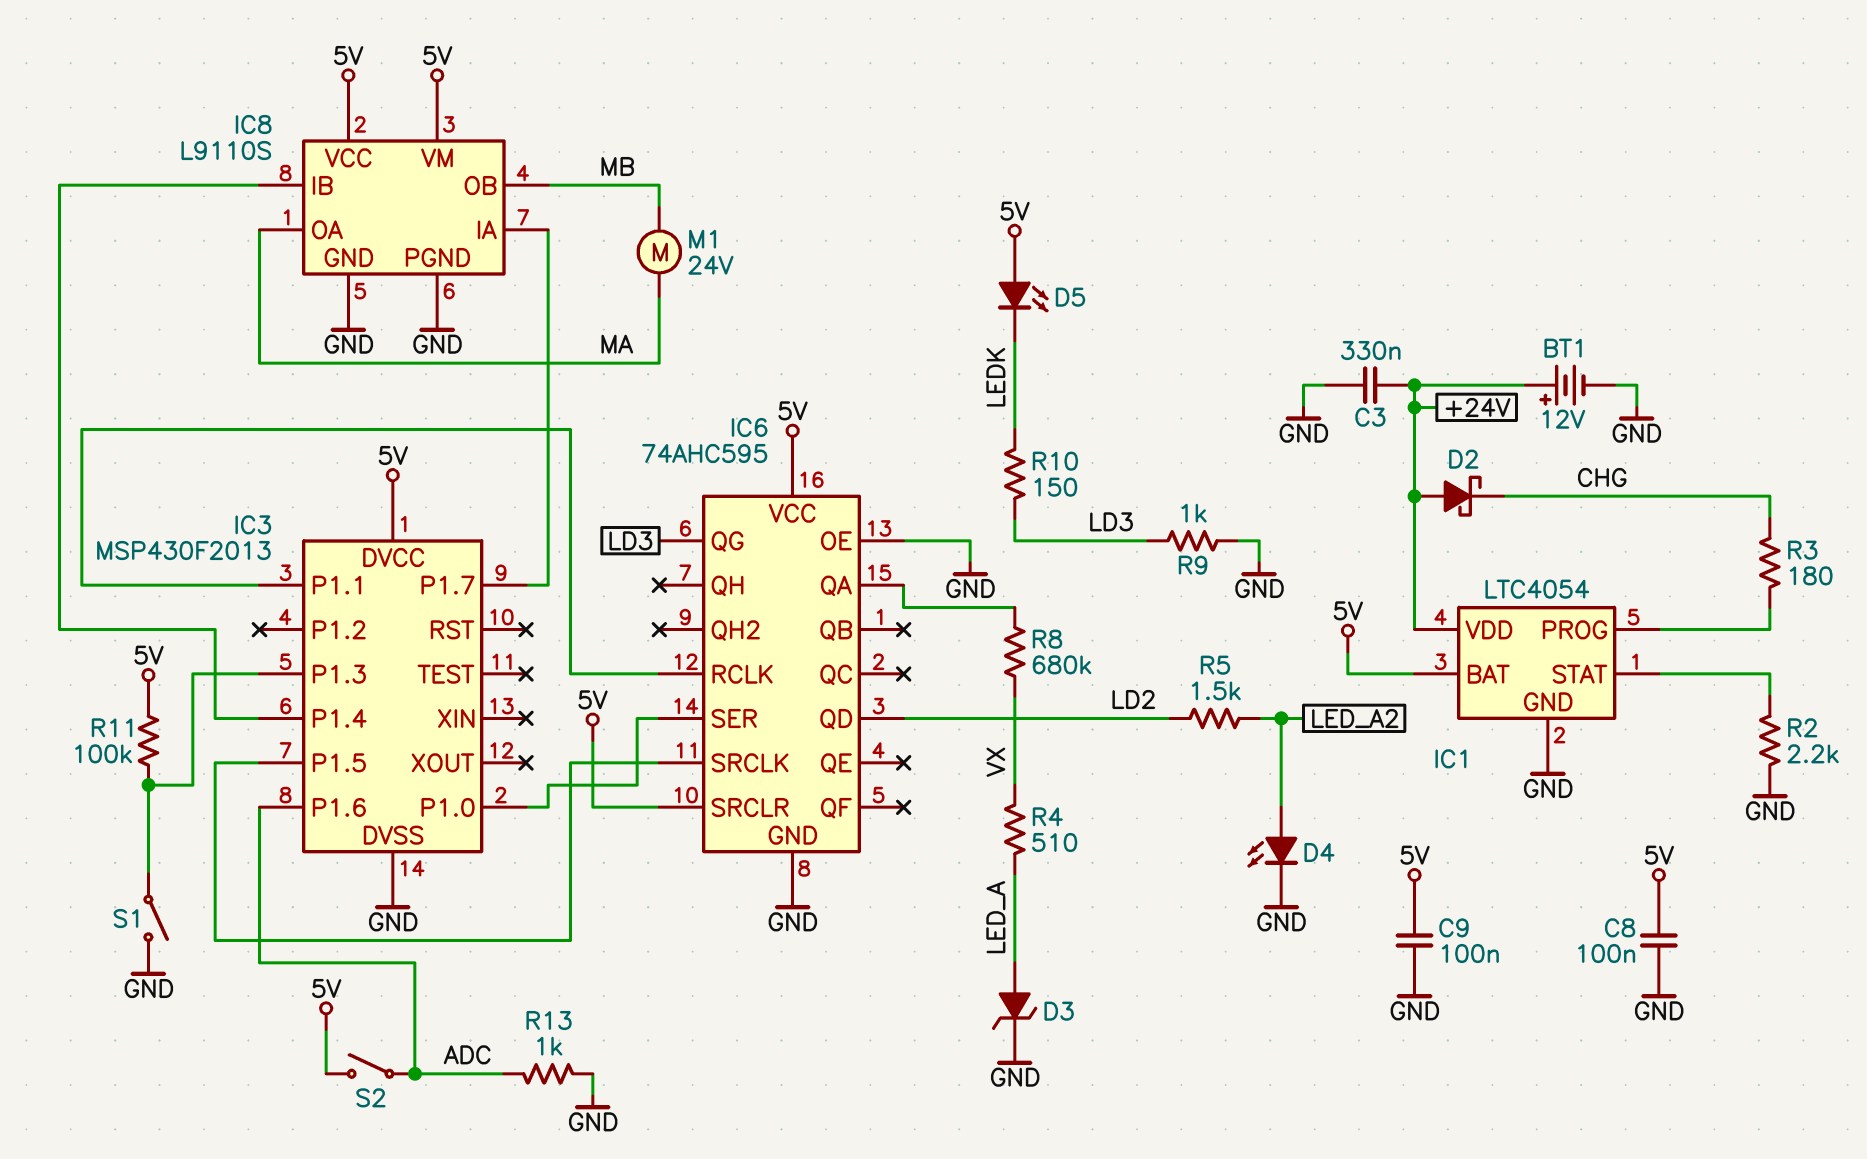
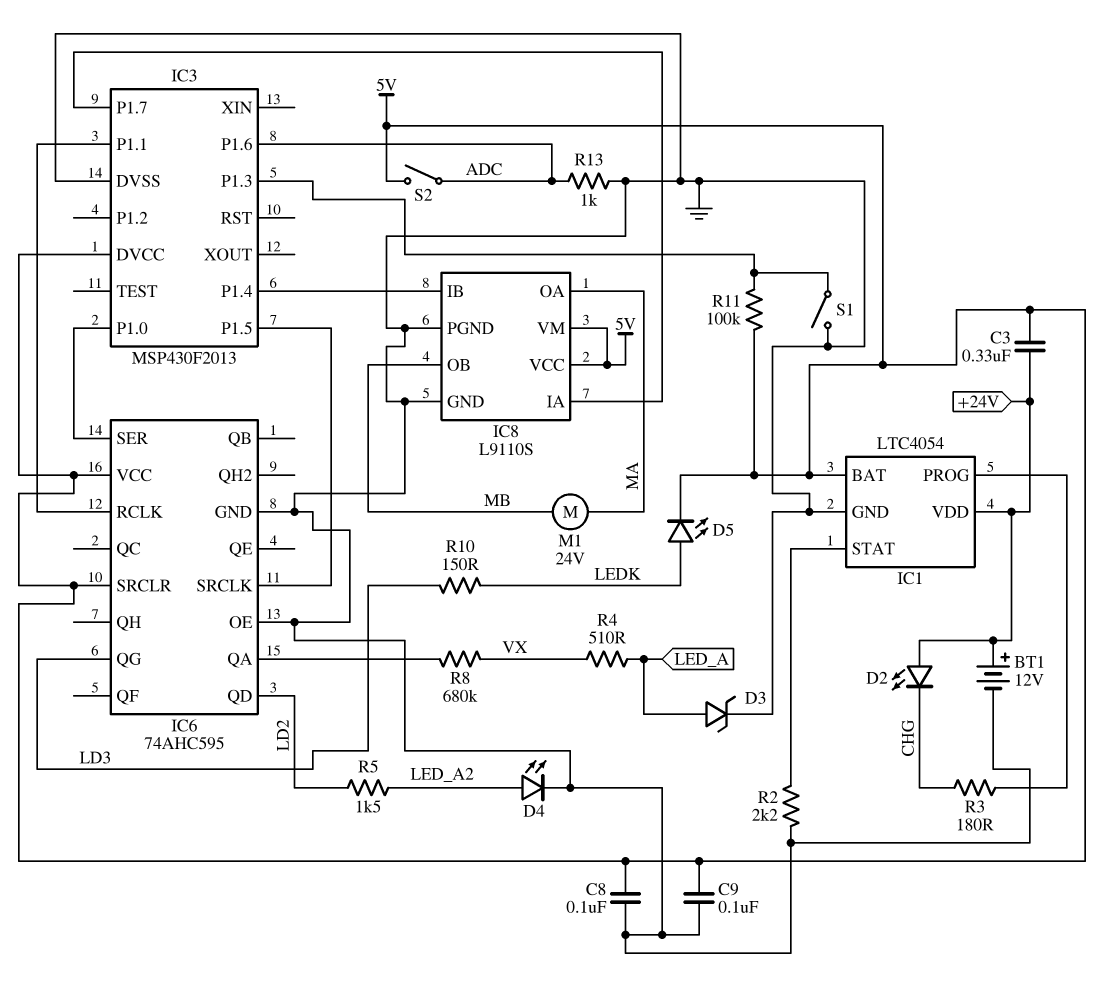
C3: 330nF (+24V, GND) -> 330nF (+24V, 5V)
D2: schottky (A +24V, K CHG) -> LED (A +24V, K CHG)
D5: LED (A 5V, K LEDK) -> LED (A LEDK, K 5V)
R9: 1k (GND, LD3) -> none

